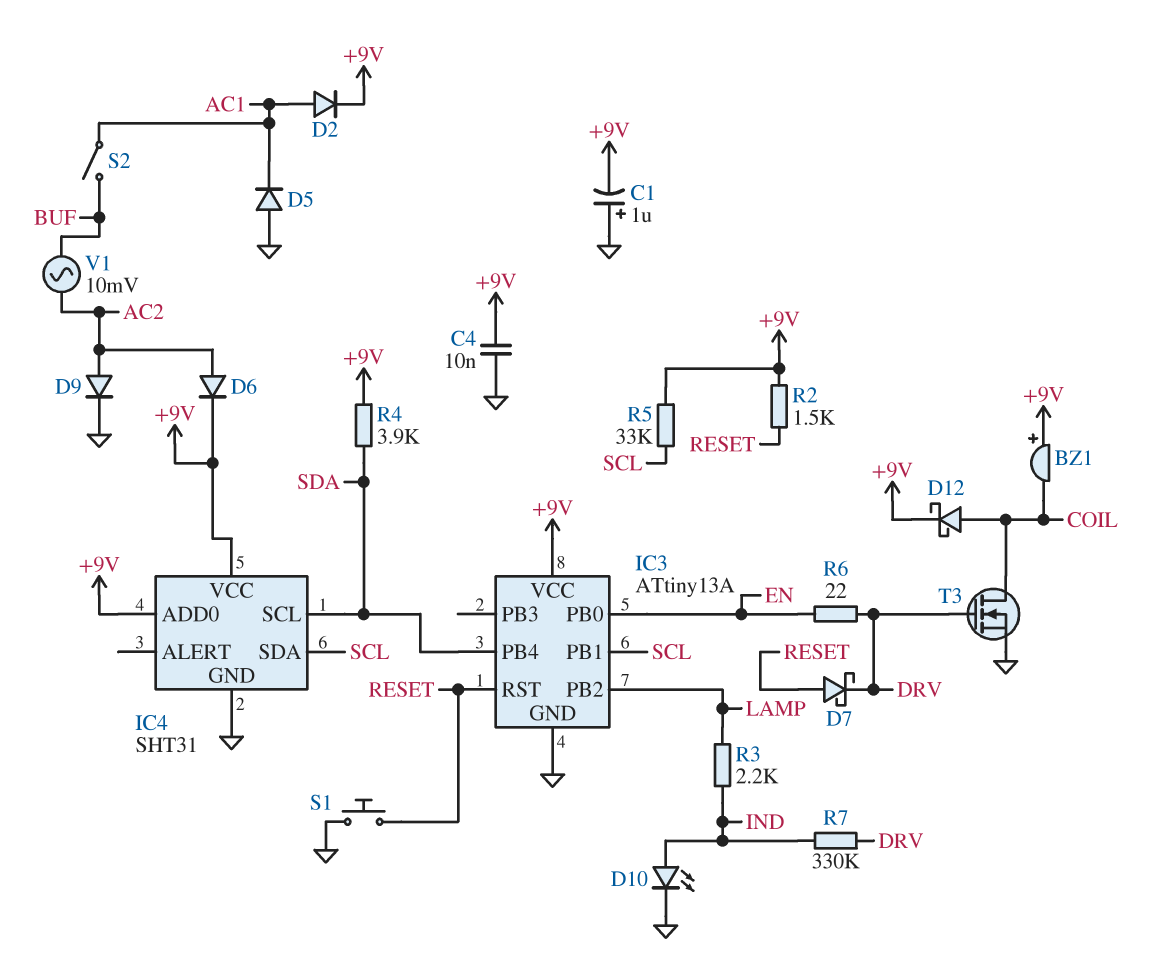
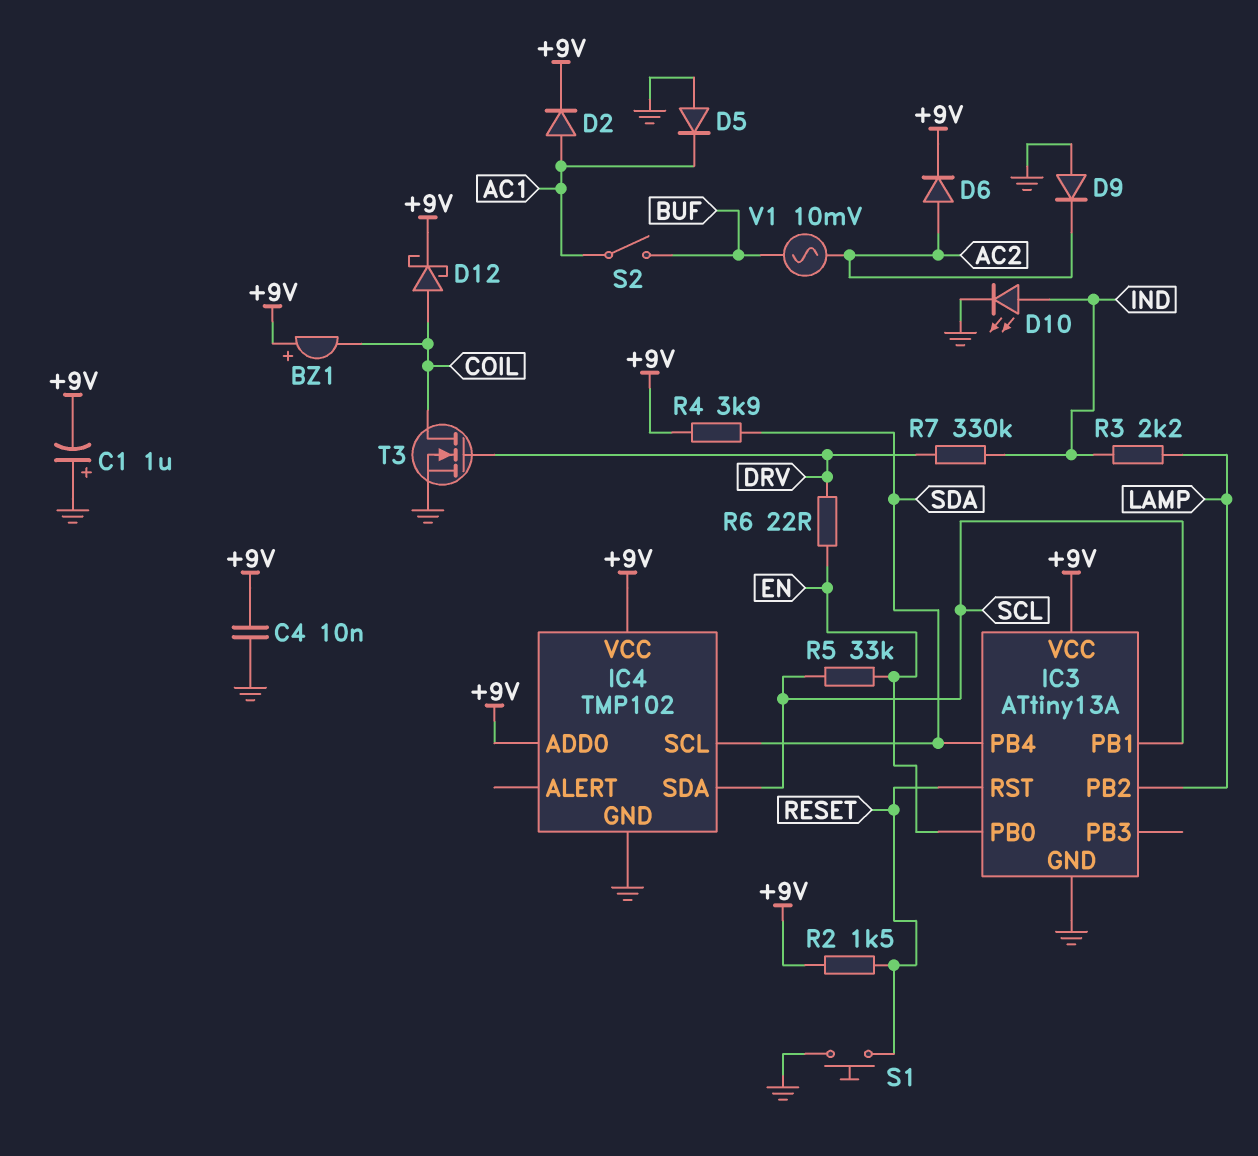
D7: schottky (A RESET, K DRV) -> none
D9: diode (A AC2, K GND) -> diode (A GND, K AC2)
IC4: SHT31 -> TMP102
R5: 33k (+9V, SCL) -> 33k (EN, SCL)

